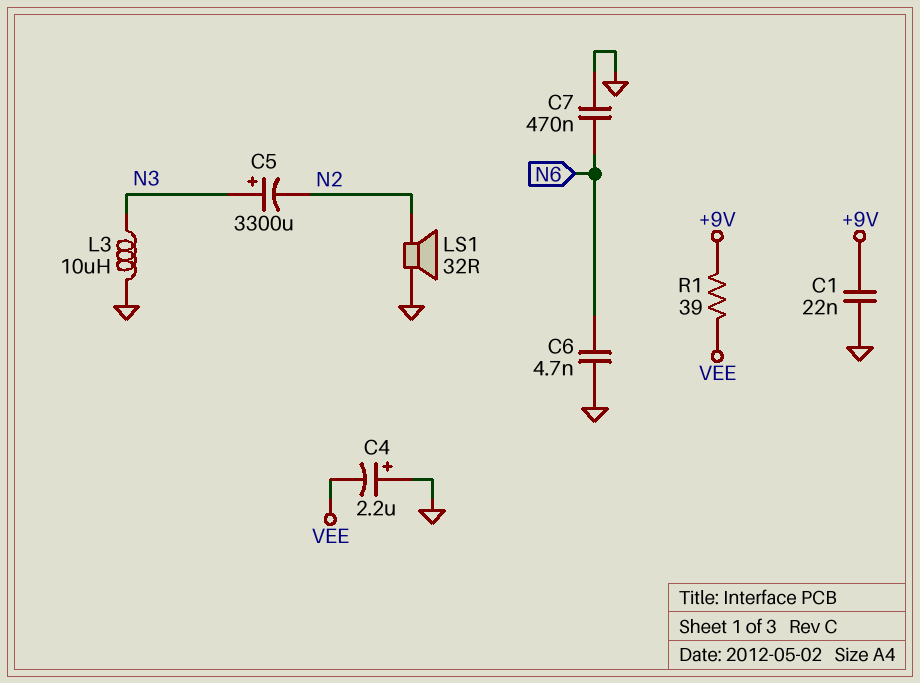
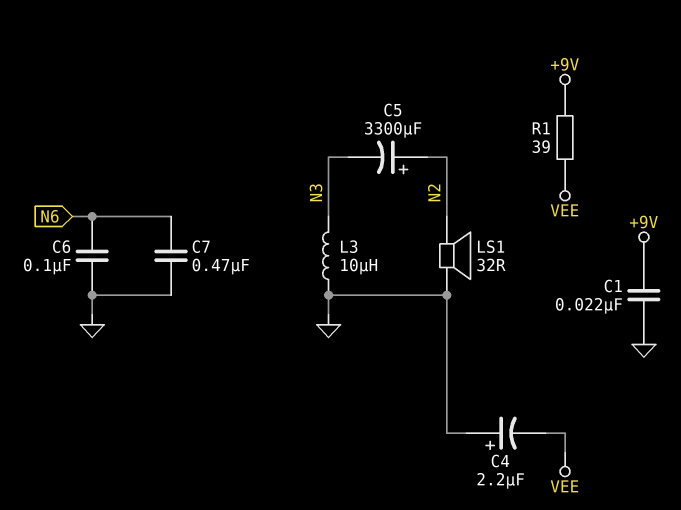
C5: 3300uF (plus N3, minus N2) -> 3300uF (plus N2, minus N3)
C6: 4.7nF (GND, N6) -> 100nF (GND, N6)

